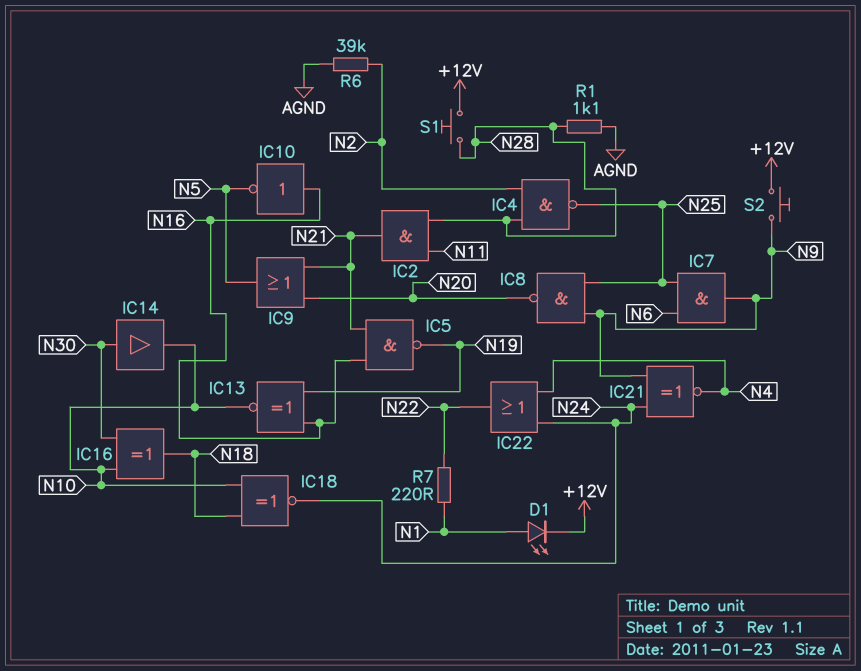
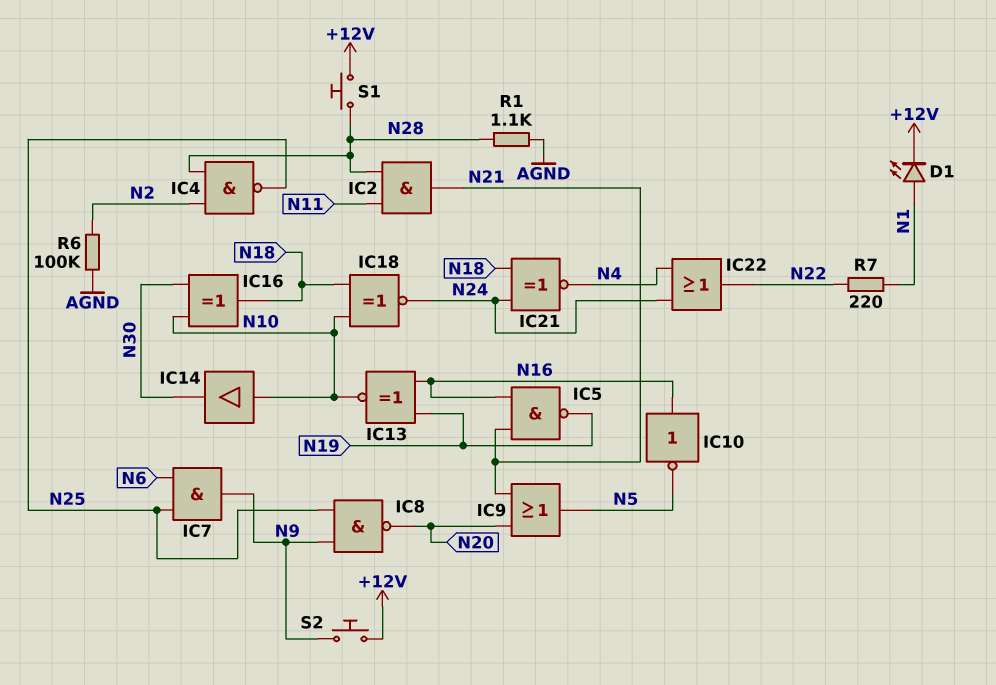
IC14: buffer (in N30, out N10) -> buffer (in N10, out N30)
IC21: XNOR (in N9, in N24, out N4) -> XNOR (in N18, in N24, out N4)
R6: 39k (AGND, N2) -> 100k (AGND, N2)

